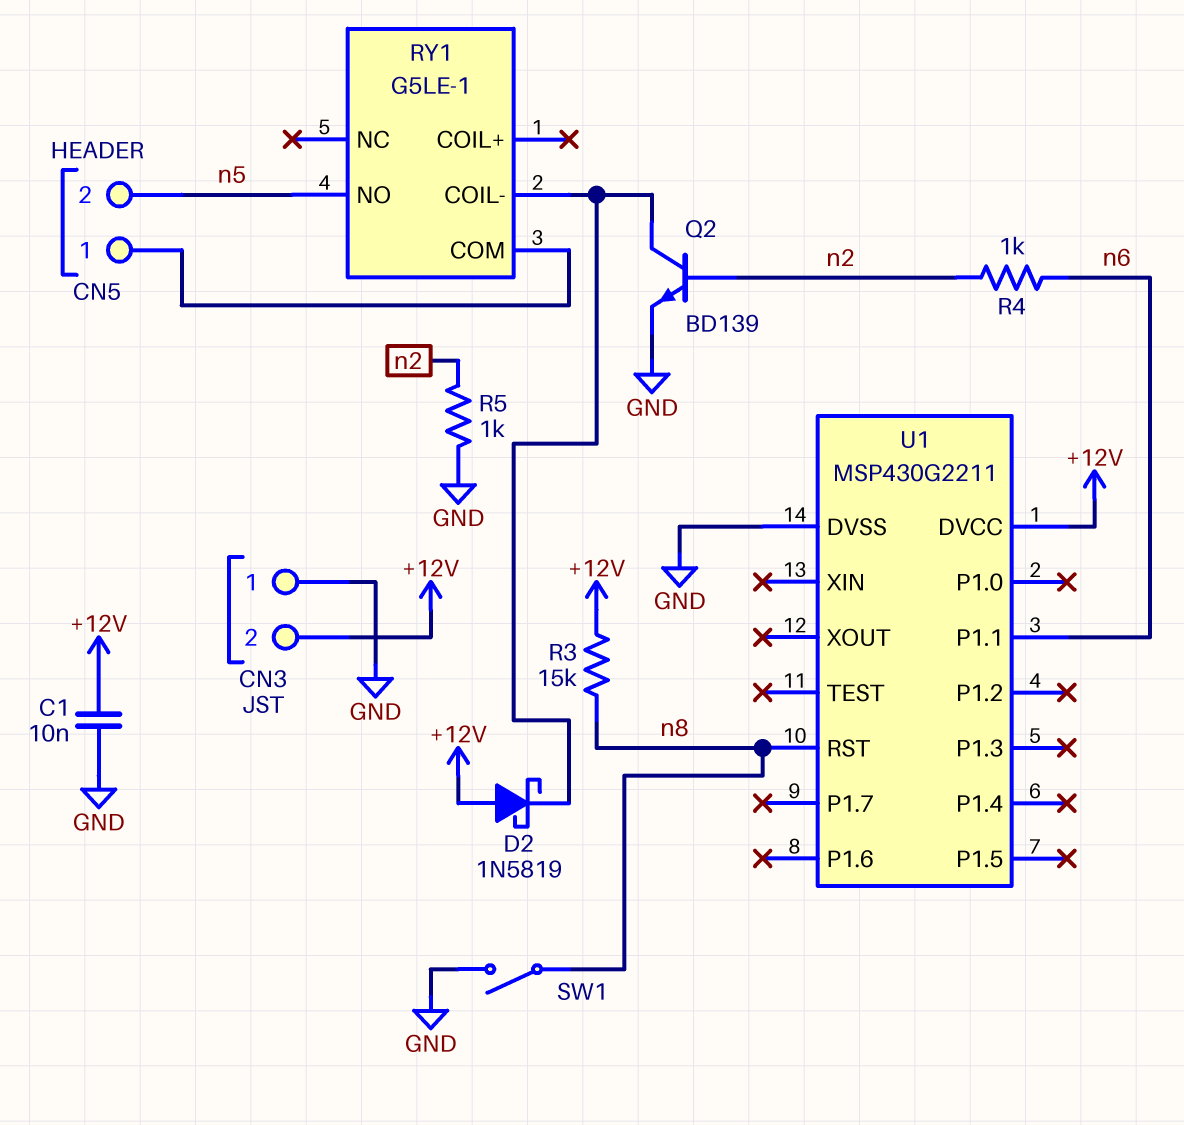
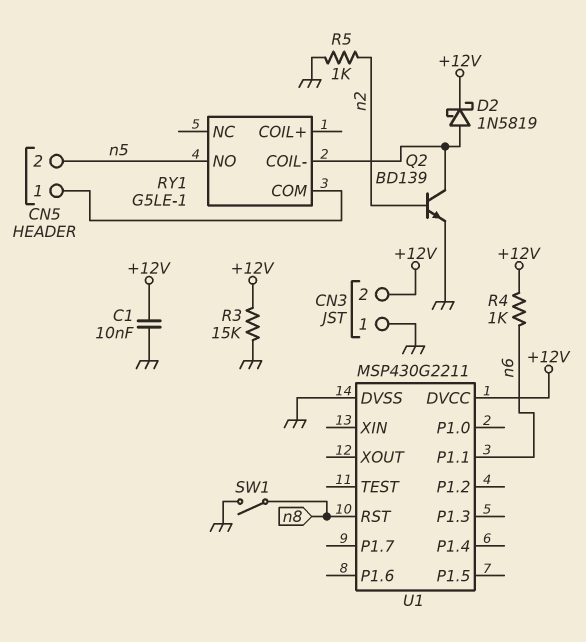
D2: schottky 1N5819 (A +12V, K RY1/COIL-) -> schottky 1N5819 (A RY1/COIL-, K +12V)
R3: 15k (+12V, n8) -> 15k (+12V, GND)
R4: 1k (n2, n6) -> 1k (+12V, n6)

